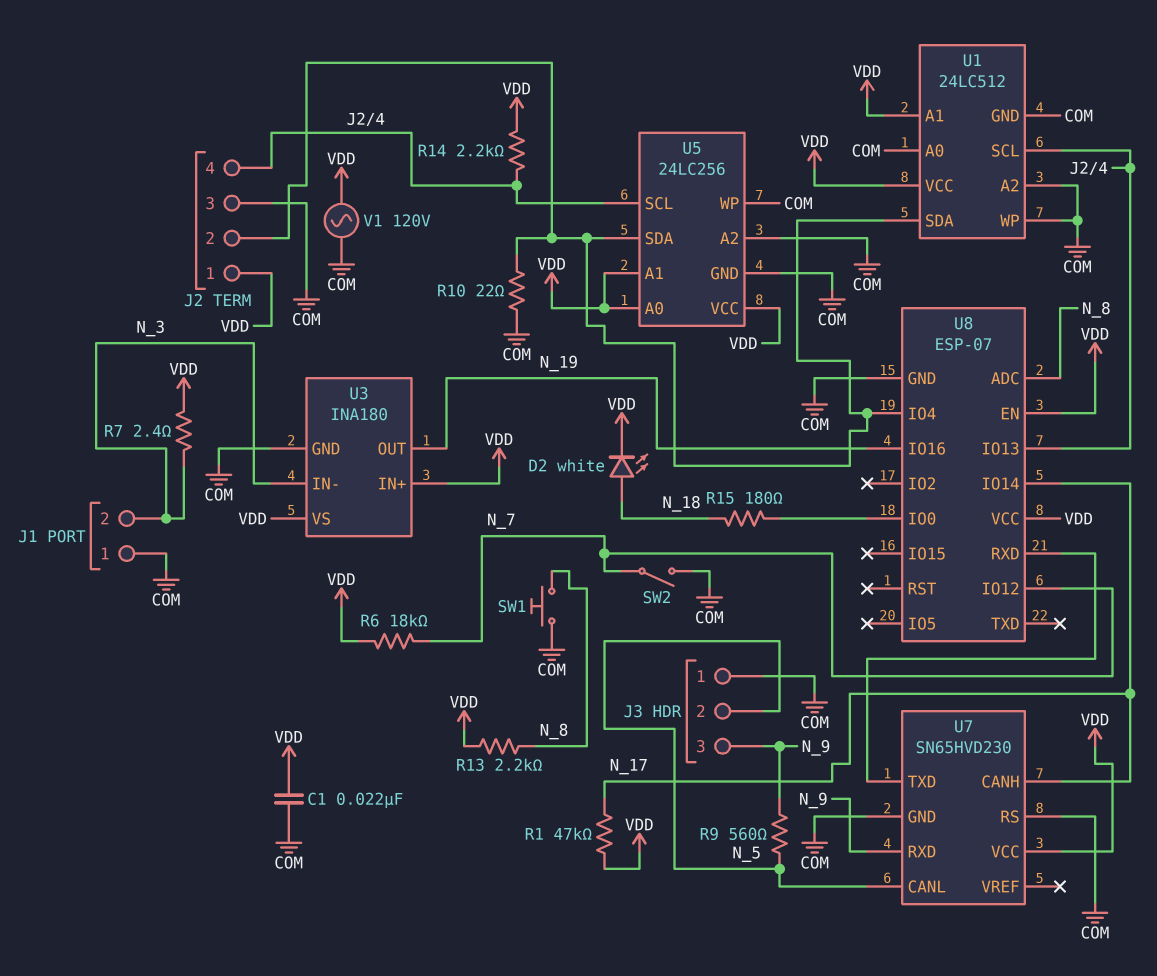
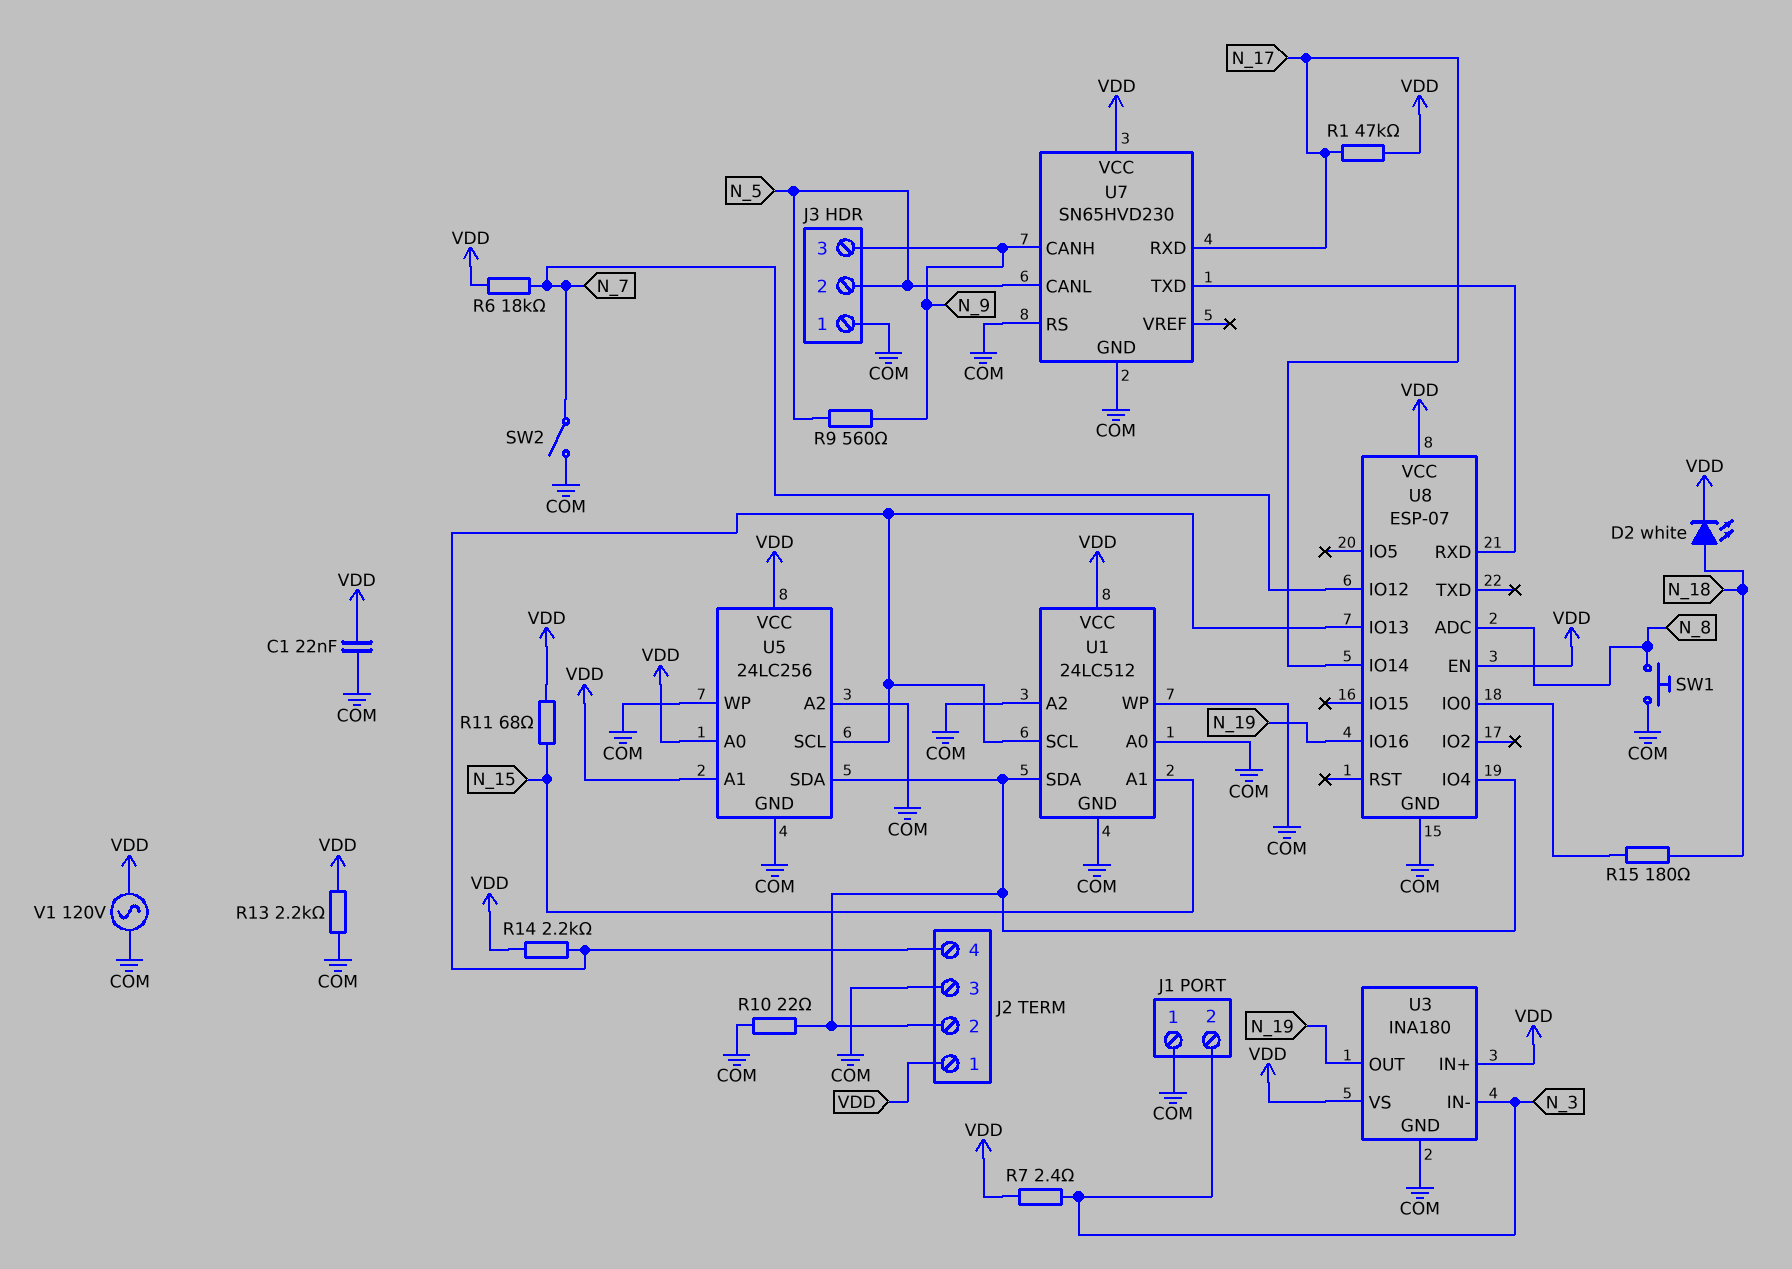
R11: none -> 68 (N_15, VDD)
R13: 2.2k (N_8, VDD) -> 2.2k (COM, VDD)
U1 pin A1: VDD -> N_15
U7 pin CANH: N_17 -> N_9
U7 pin RXD: N_9 -> N_17

